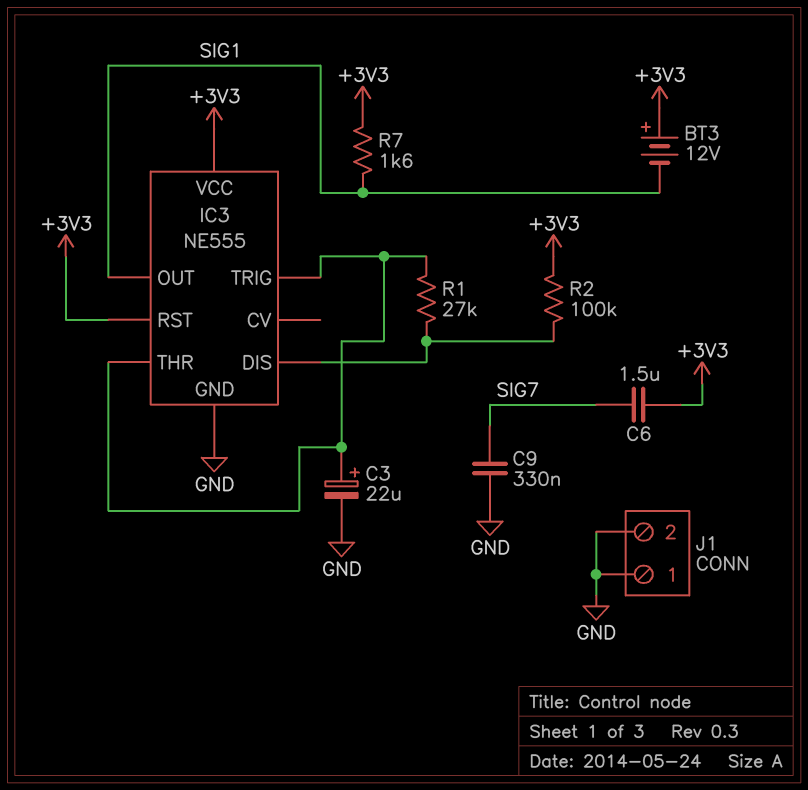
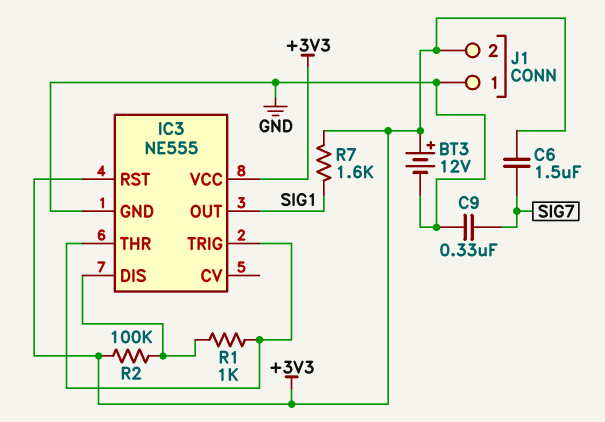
BT3: 12V (plus +3V3, minus SIG1) -> 12V (plus +3V3, minus GND)
C3: 22uF (plus IC3/THR, minus GND) -> none
J1 pin 2: GND -> +3V3
R1: 27k (IC3/DIS, IC3/THR) -> 1k (IC3/DIS, IC3/THR)

